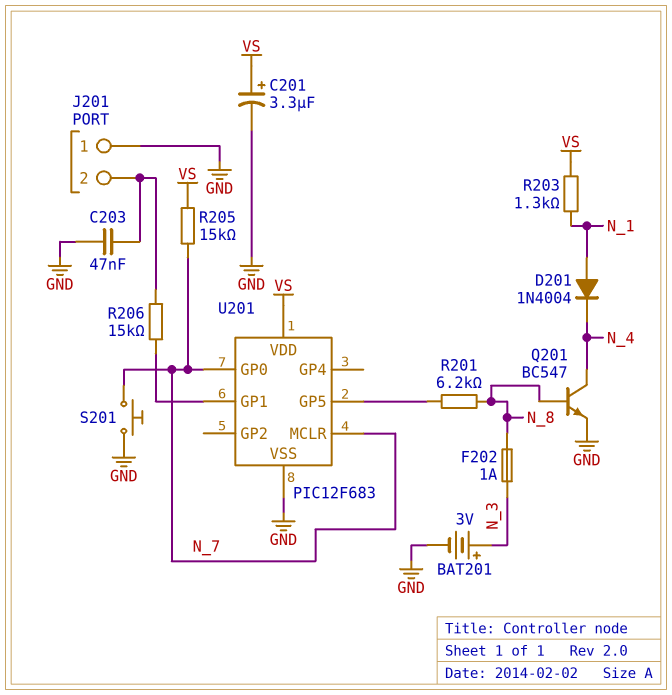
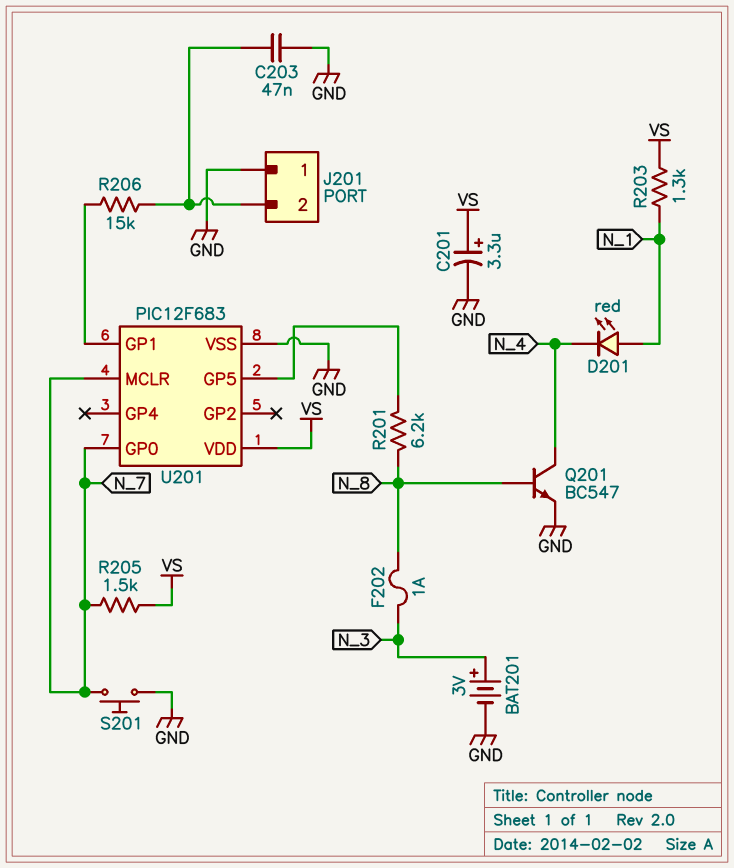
D201: diode 1N4004 (A N_1, K N_4) -> LED red (A N_1, K N_4)
R205: 15k (N_7, VS) -> 1.5k (N_7, VS)

